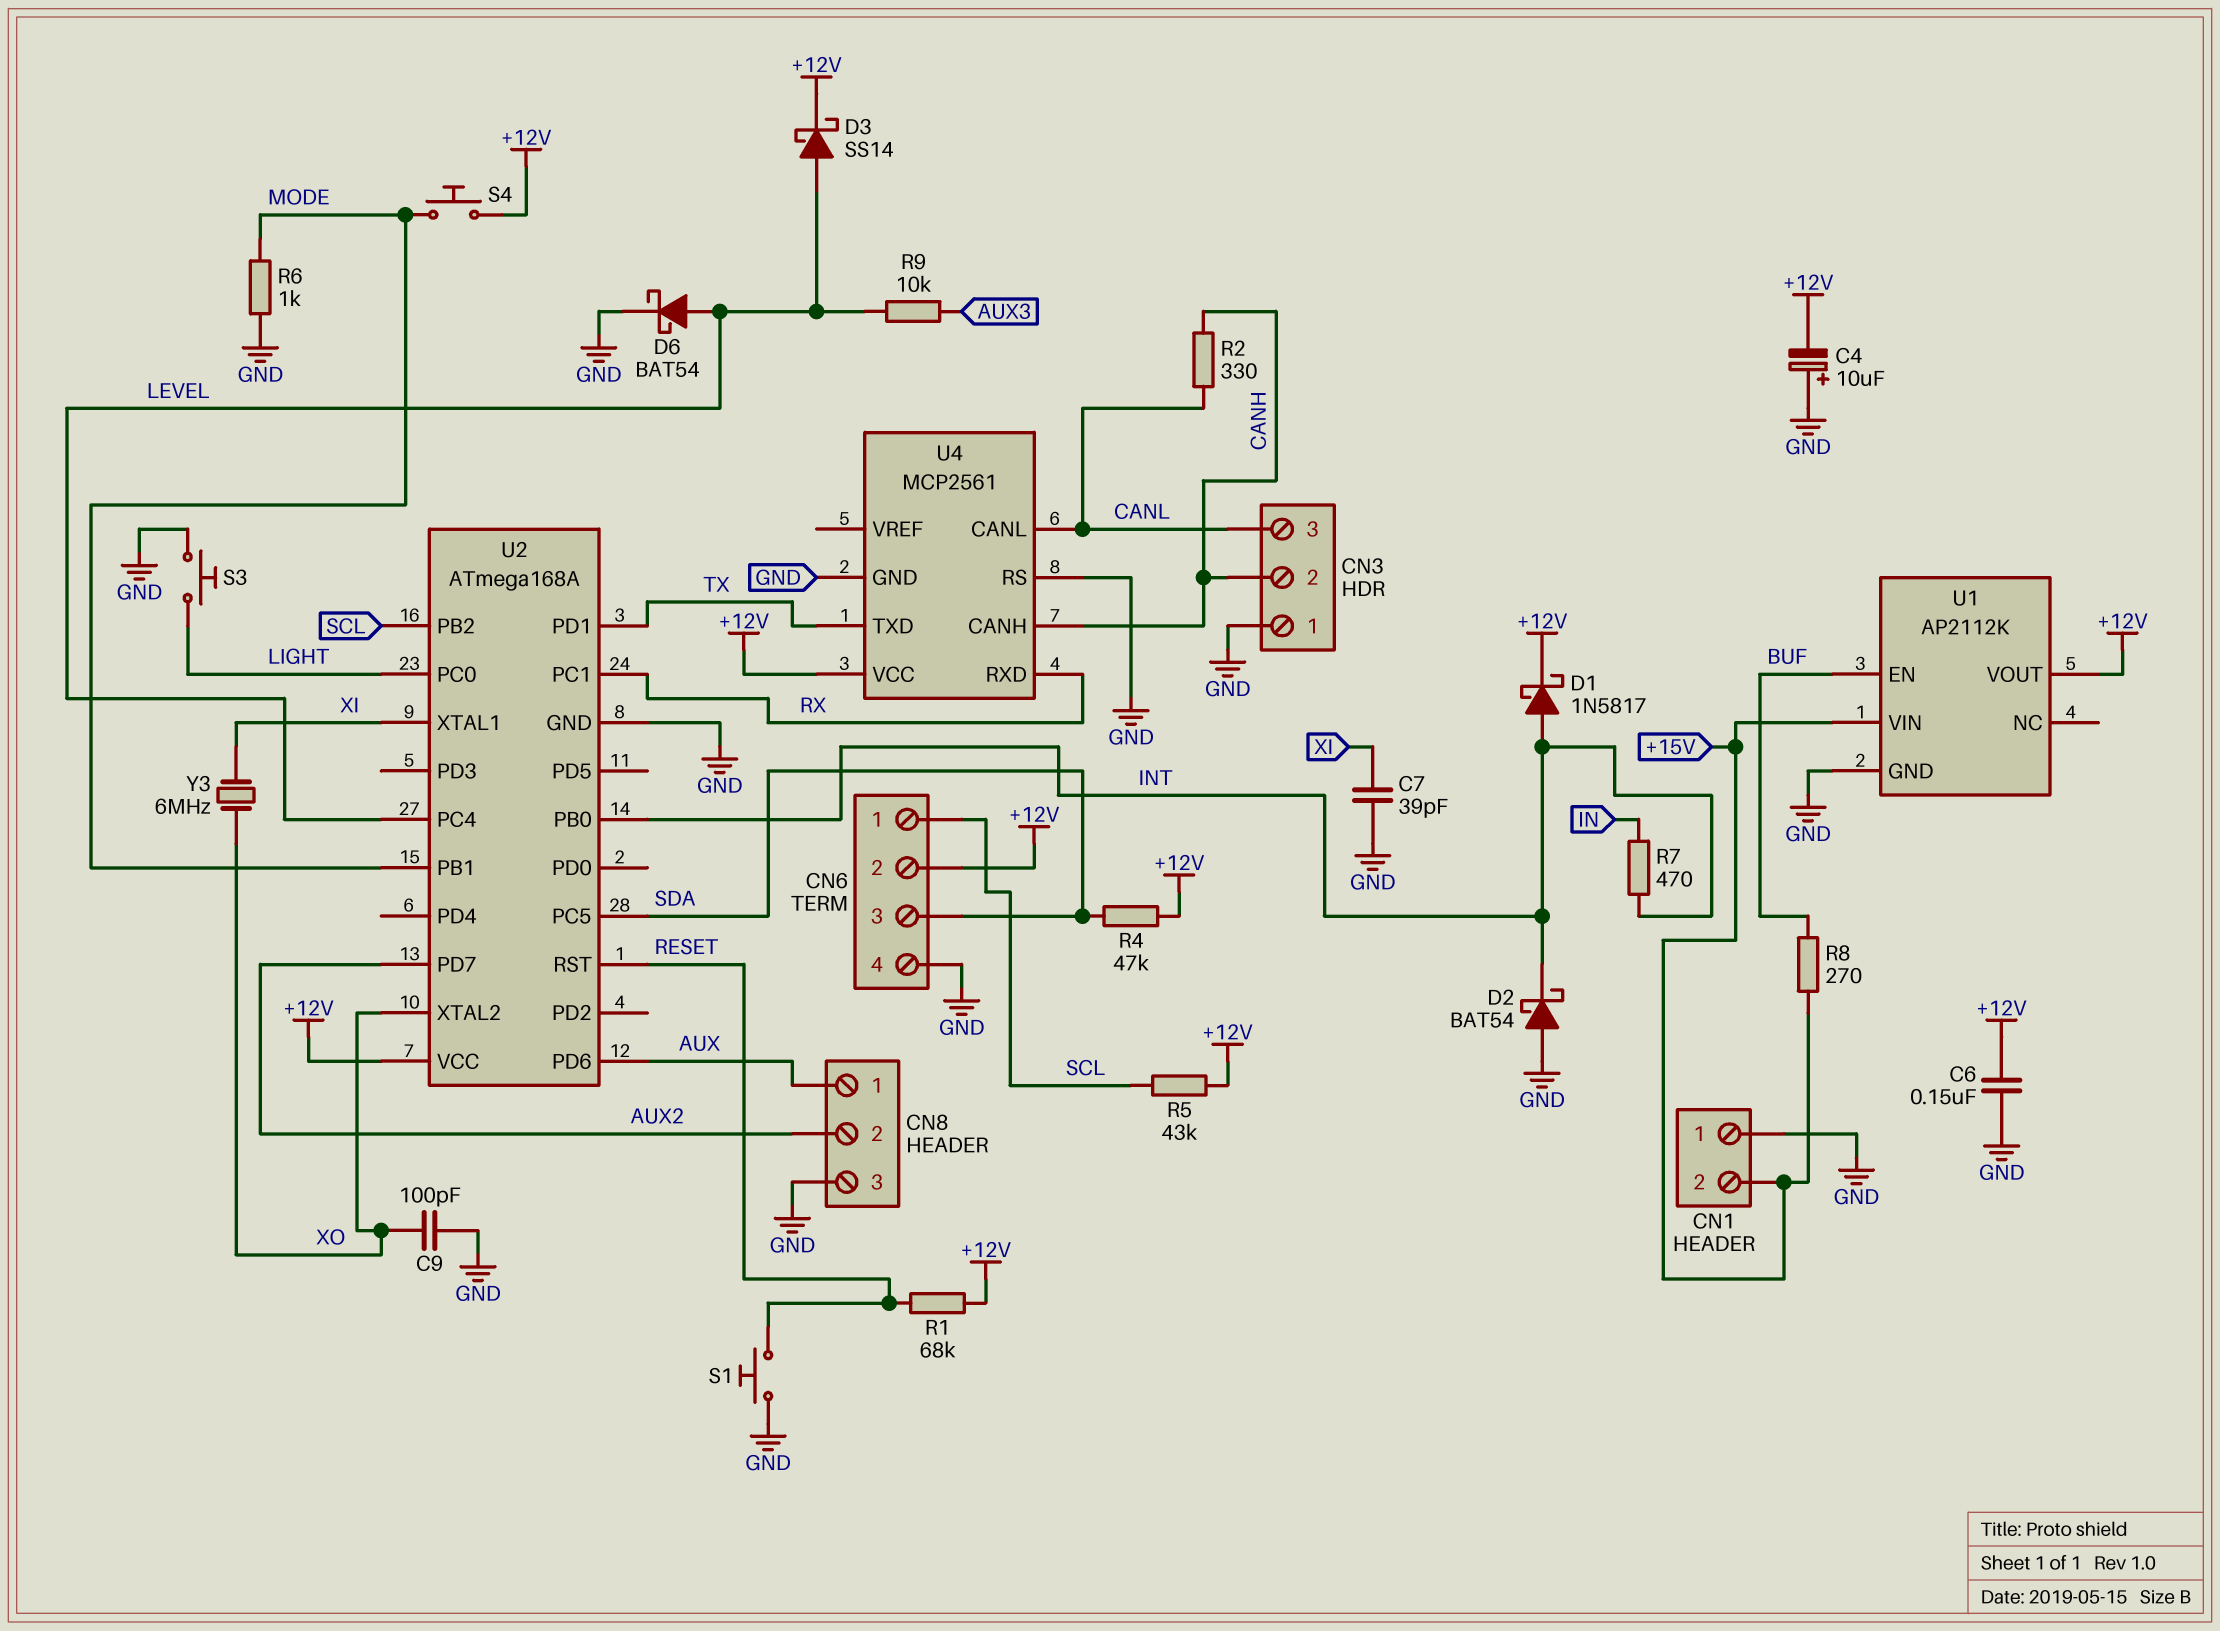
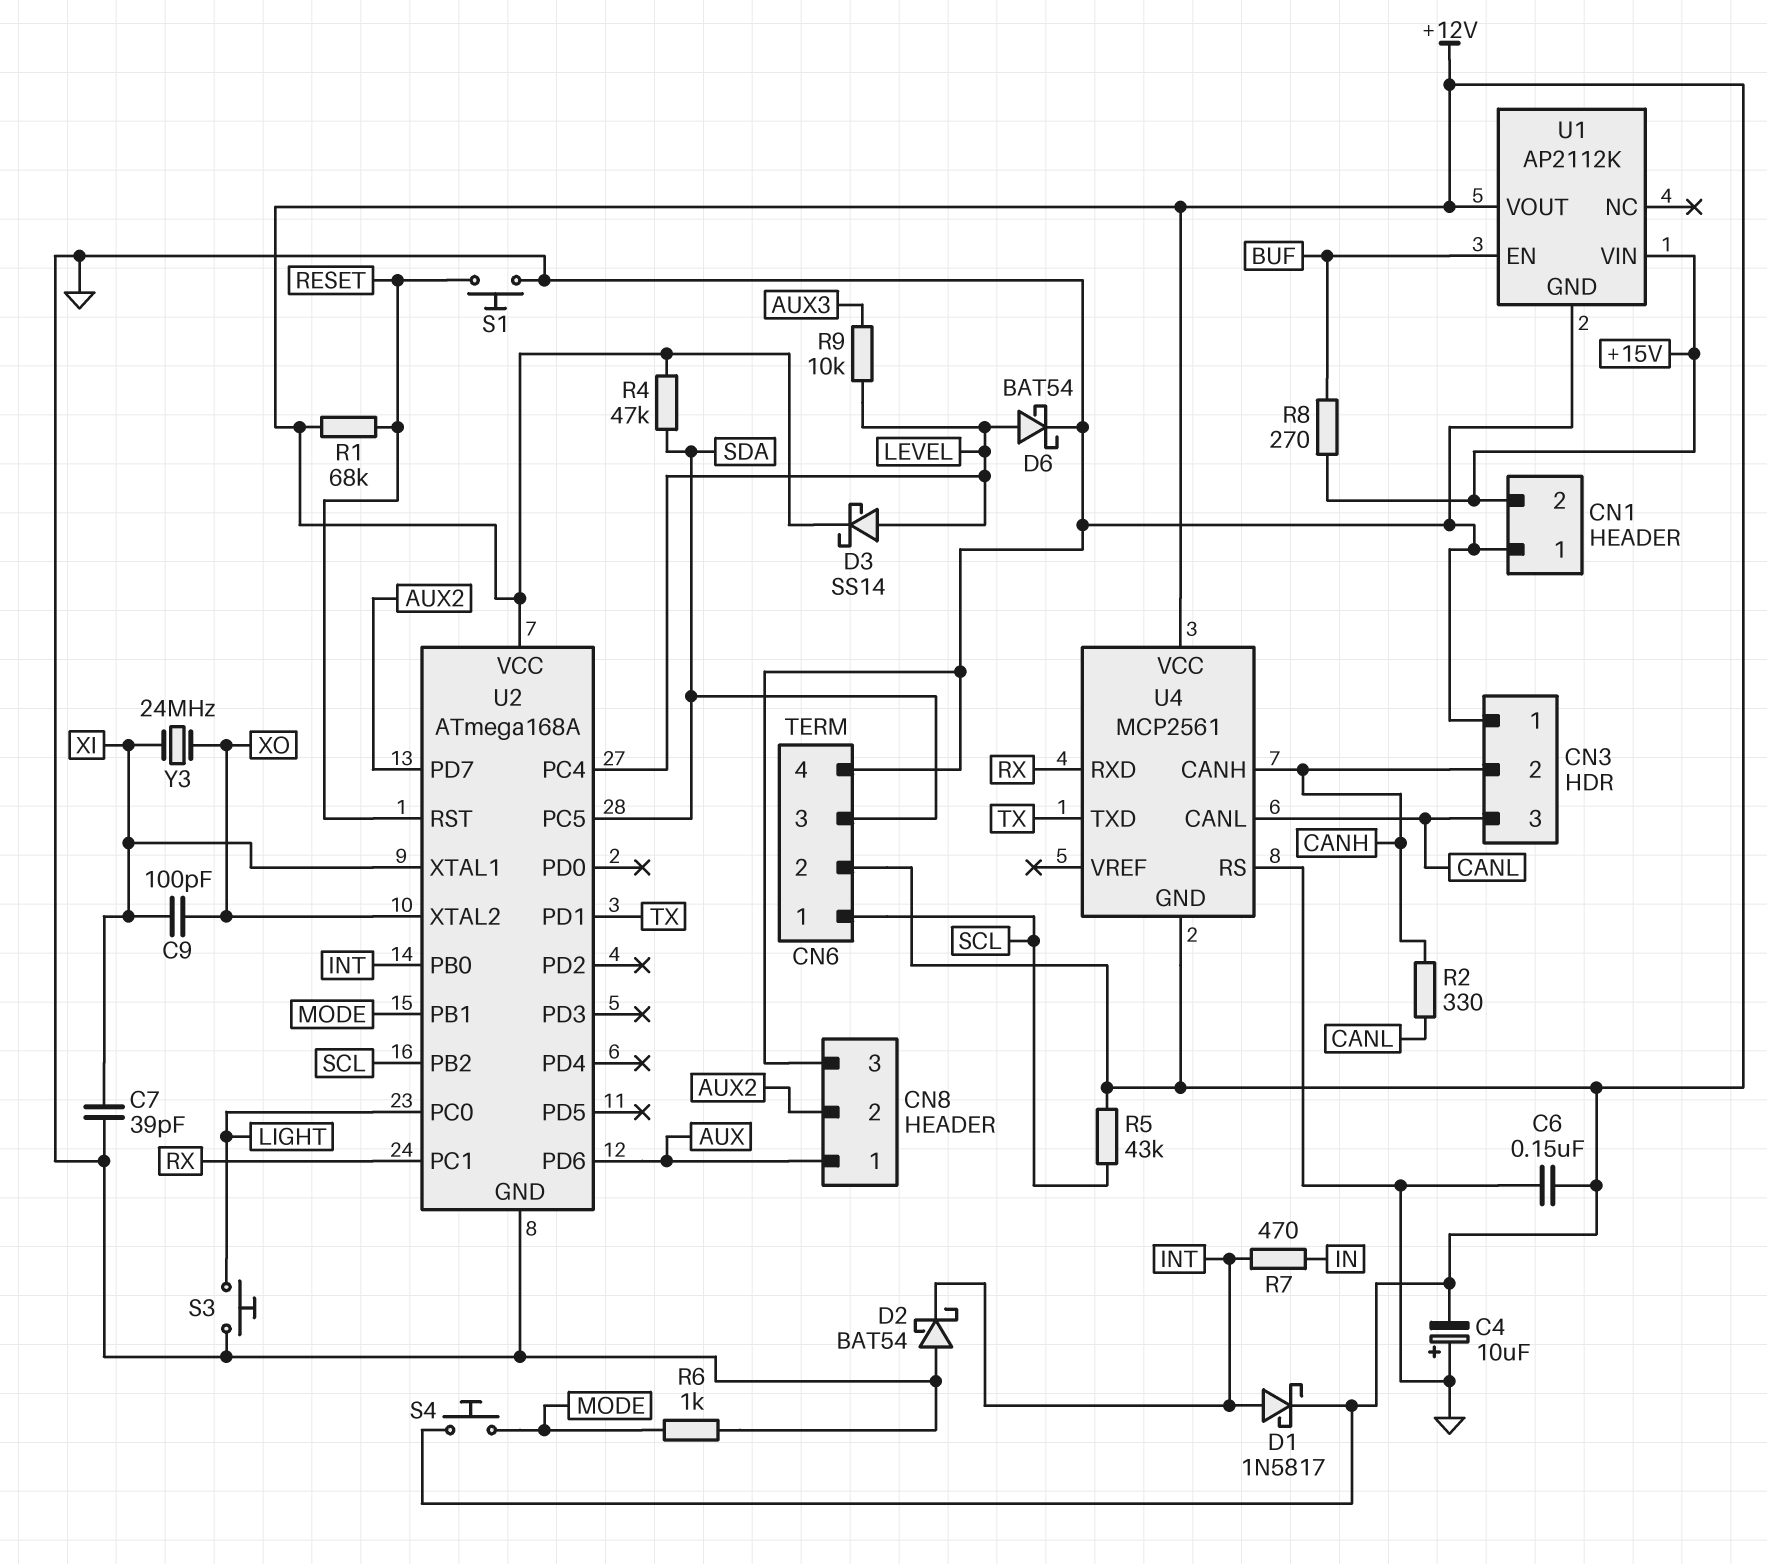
C9: 100pF (GND, XO) -> 100pF (XI, XO)
U4 pin GND: GND -> +12V
Y3: 6MHz (XI, XO) -> 24MHz (XI, XO)

